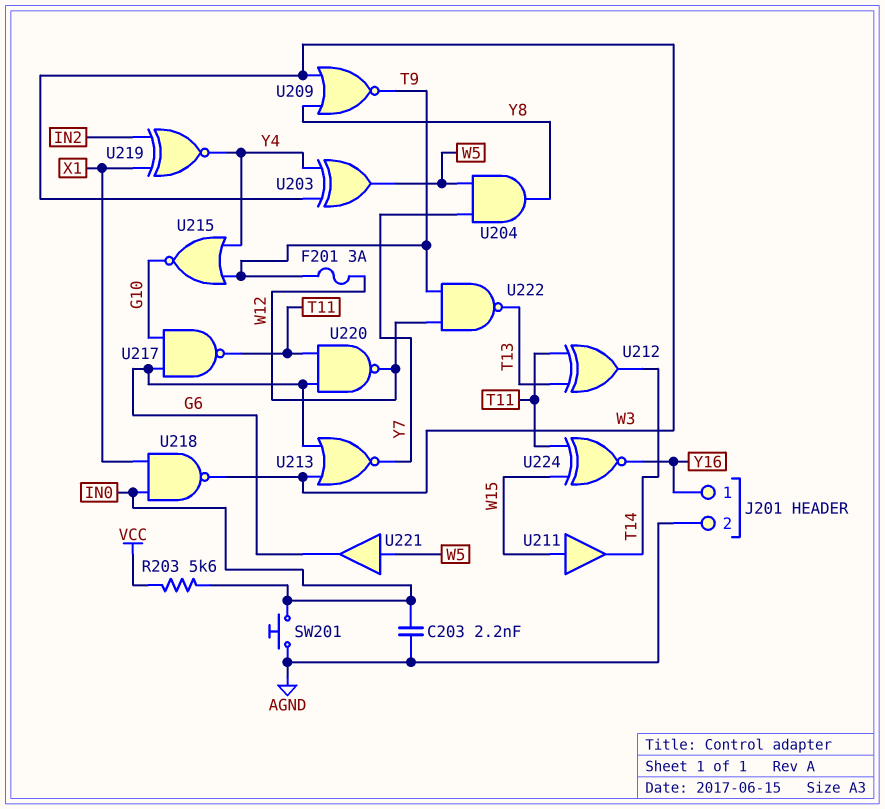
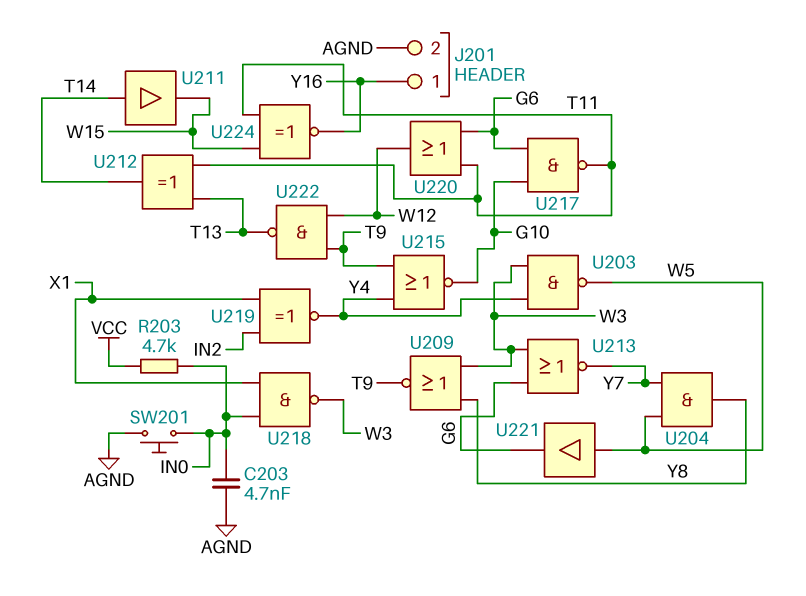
C203: 2.2nF (AGND, IN0) -> 4.7nF (AGND, IN0)
F201: 3A (T9, W12) -> none
R203: 5.6k (IN0, VCC) -> 4.7k (IN0, VCC)
U203: XOR (in W3, in Y4, out W5) -> NAND (in W3, in Y4, out W5)
U211: buffer (in W15, out T14) -> buffer (in T14, out W15)
U220: NAND (in G6, in T11, out W12) -> OR (in G6, in T11, out W12)

